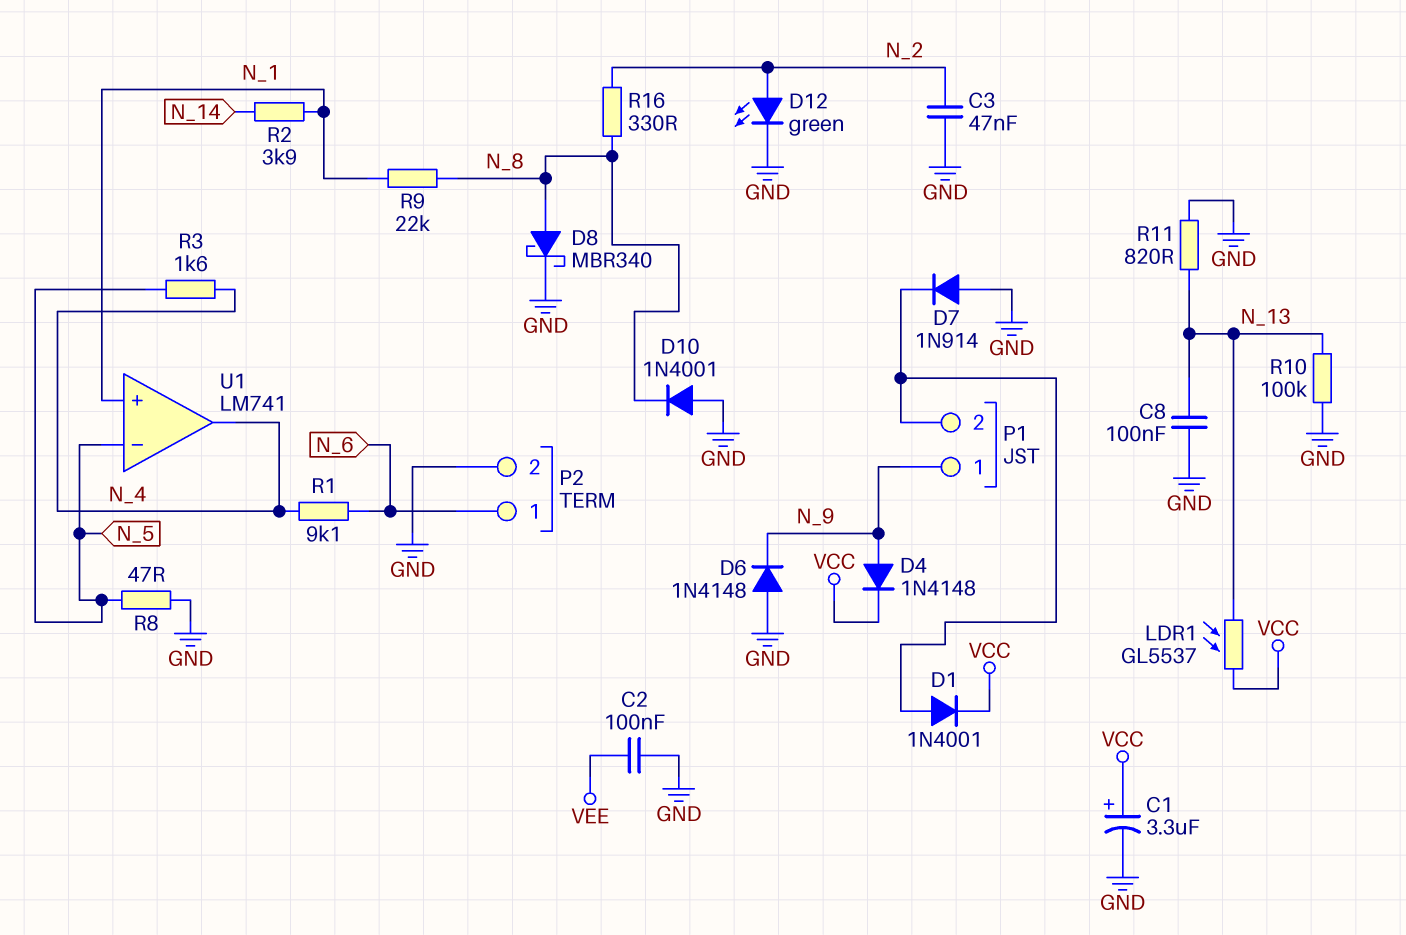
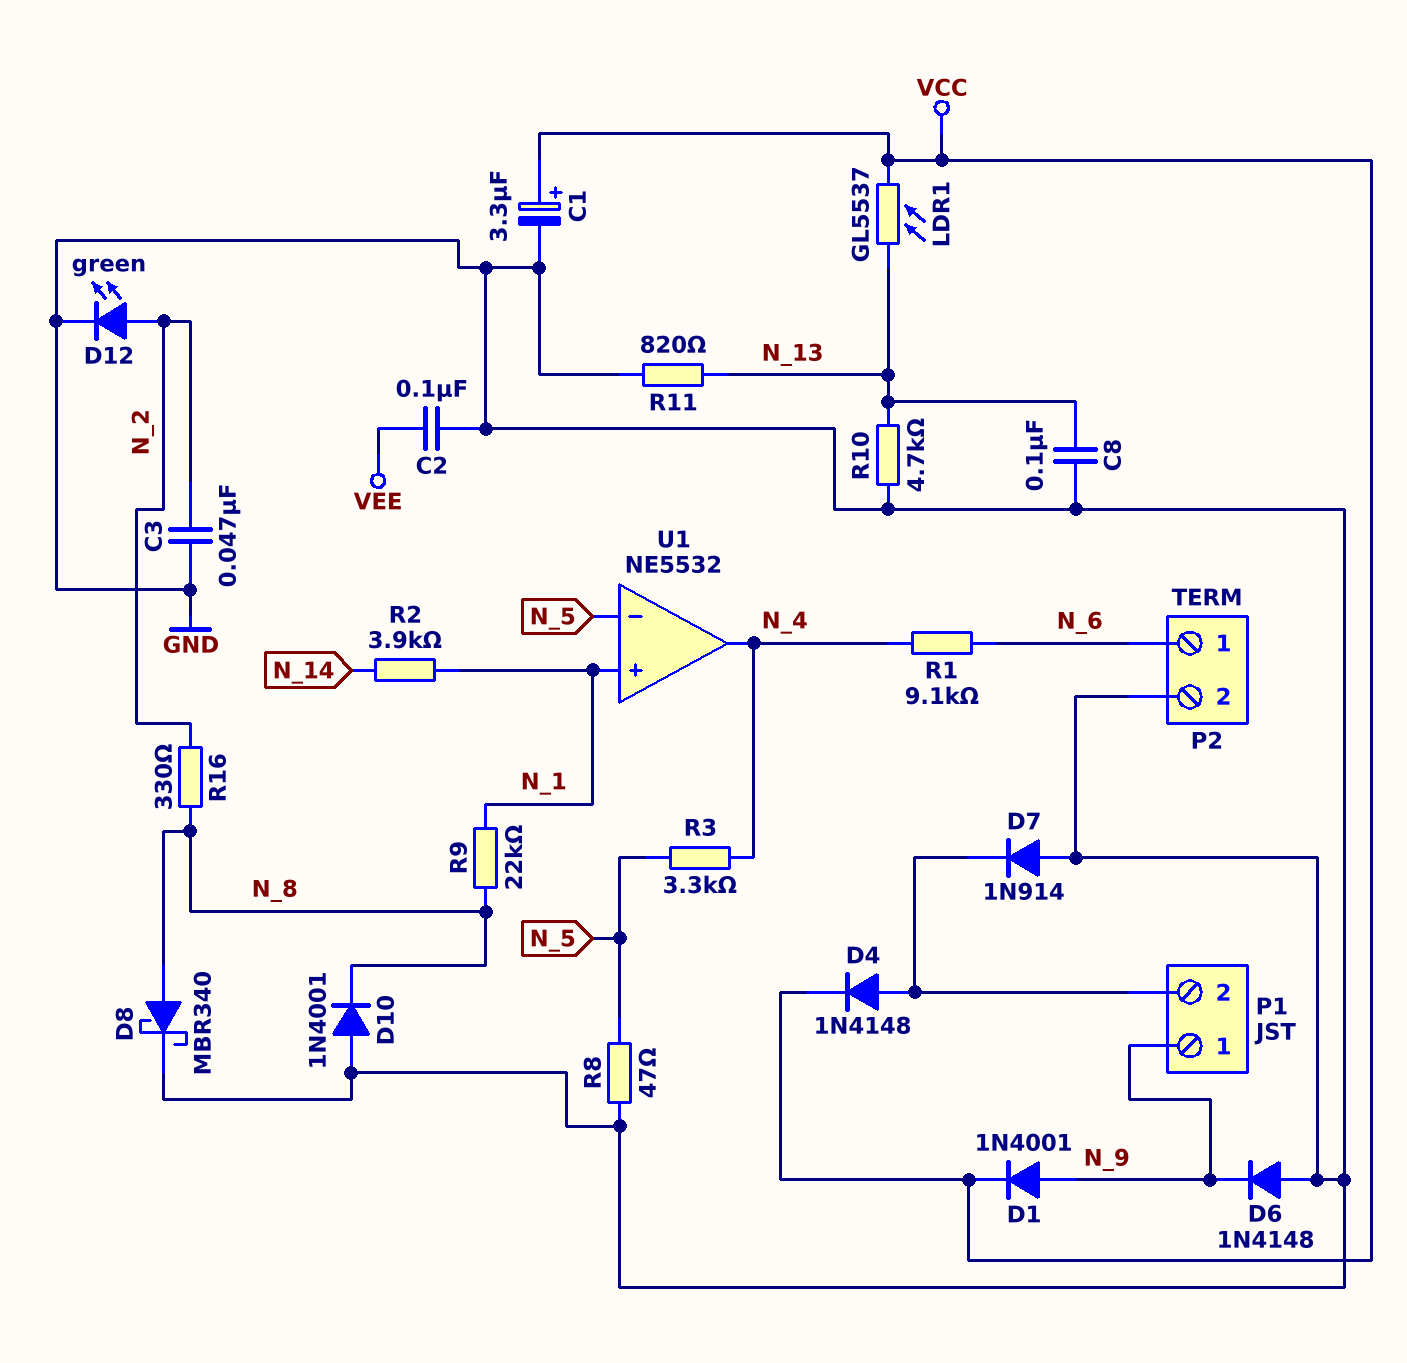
D1: diode 1N4001 (A P1/2, K VCC) -> diode 1N4001 (A N_9, K VCC)
D4: diode 1N4148 (A N_9, K VCC) -> diode 1N4148 (A P1/2, K VCC)
R3: 1.6k (N_4, N_5) -> 3.3k (N_4, N_5)
R10: 100k (GND, N_13) -> 4.7k (GND, N_13)
U1: LM741 -> NE5532

